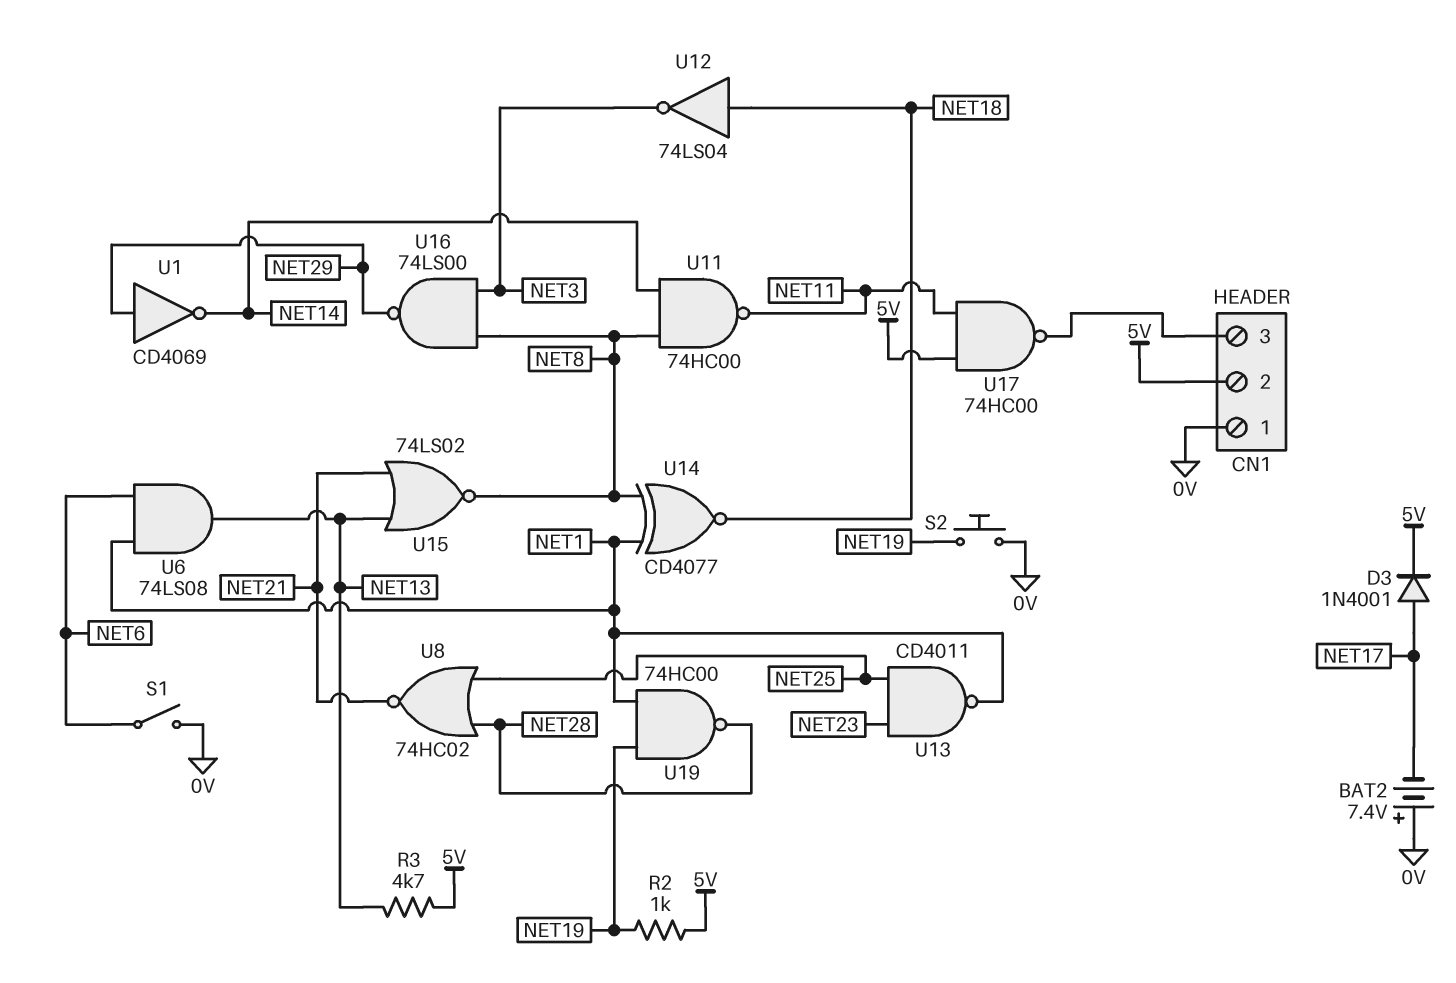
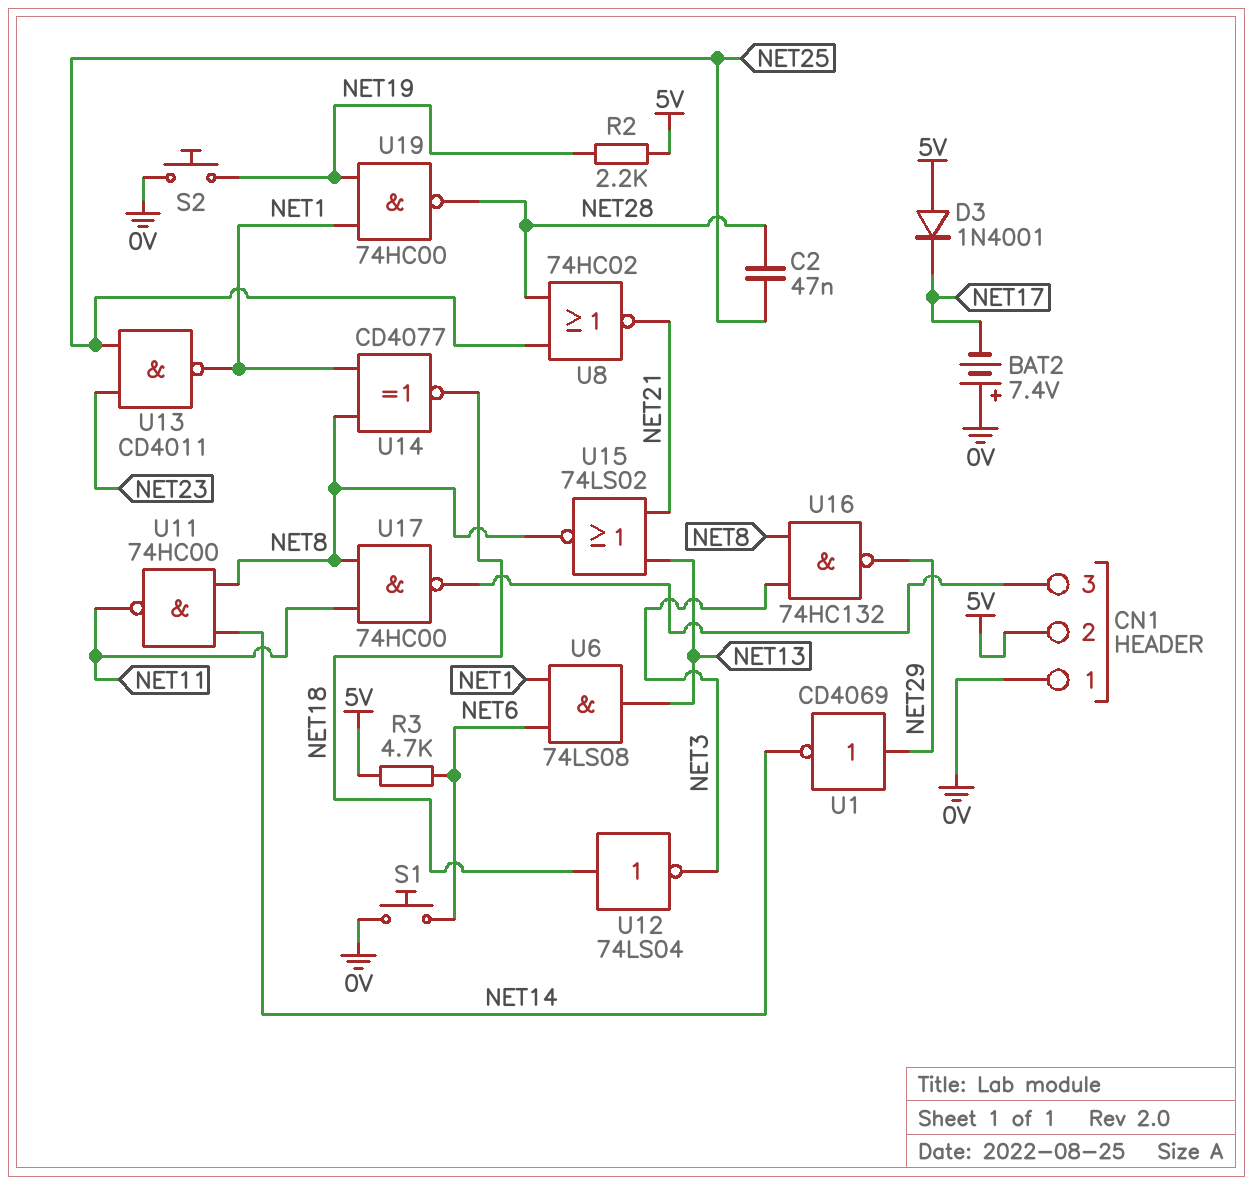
C2: none -> 47nF (NET25, NET28)
D3: diode 1N4001 (A NET17, K 5V) -> diode 1N4001 (A 5V, K NET17)
R2: 1k (5V, NET19) -> 2.2k (5V, NET19)
R3: 4.7k (5V, NET13) -> 4.7k (5V, NET6)
S1: switch (0V, NET6) -> button (0V, NET6)
U16: NAND 74LS00 (in NET3, in NET8, out NET29) -> NAND 74HC132 (in NET3, in NET8, out NET29)
U17: NAND 74HC00 (in 5V, in NET11, out CN1/3) -> NAND 74HC00 (in NET8, in NET11, out CN1/3)

